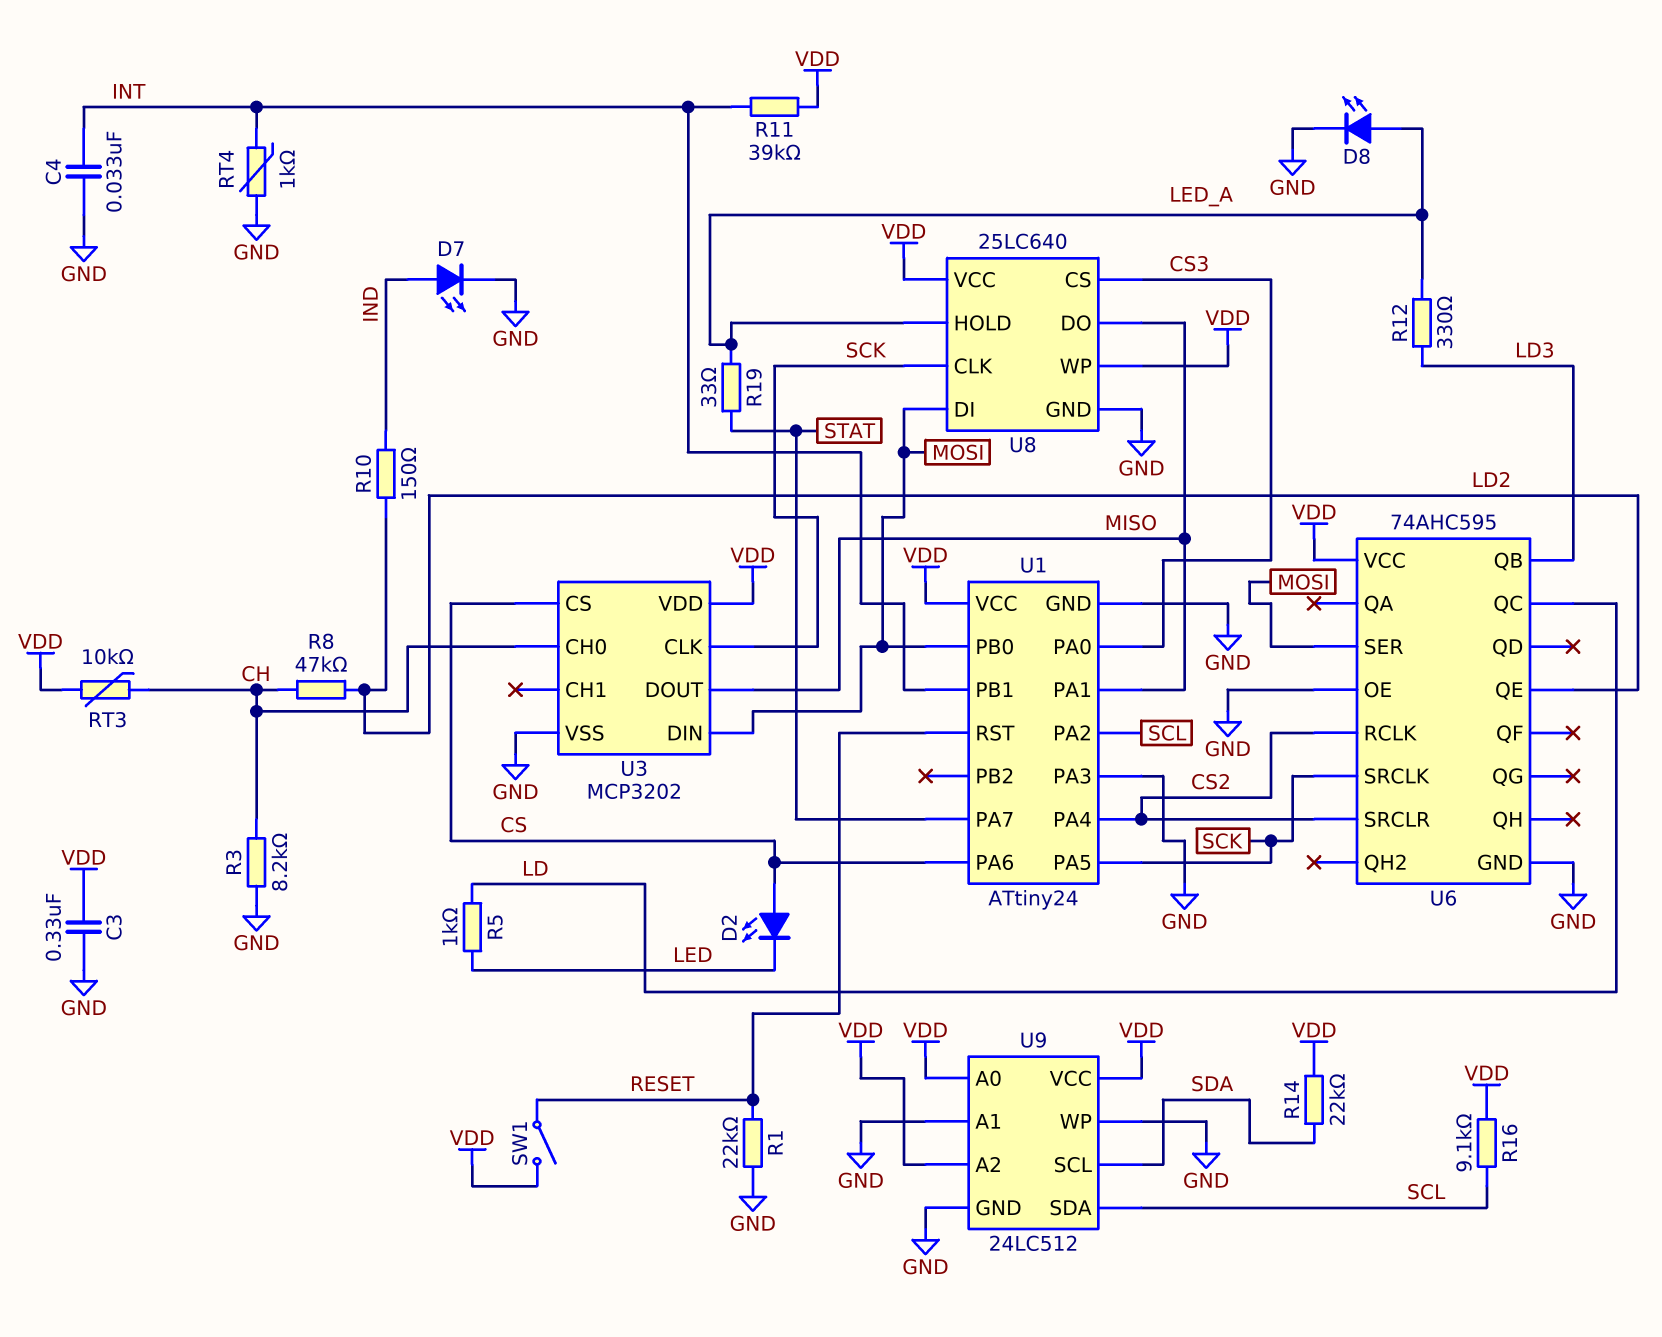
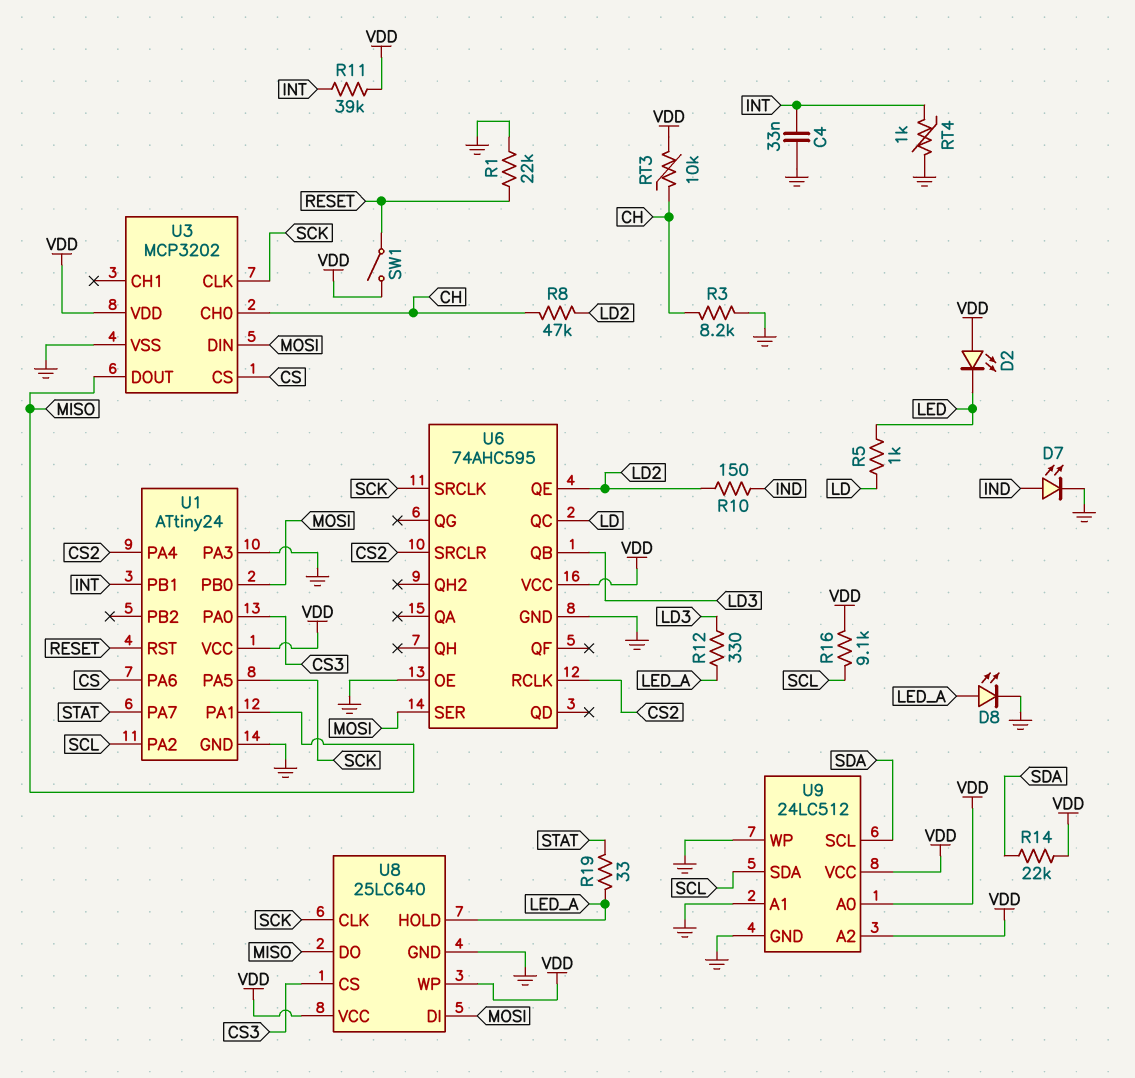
C3: 330nF (GND, VDD) -> none
D2: LED (A CS, K LED) -> LED (A VDD, K LED)

